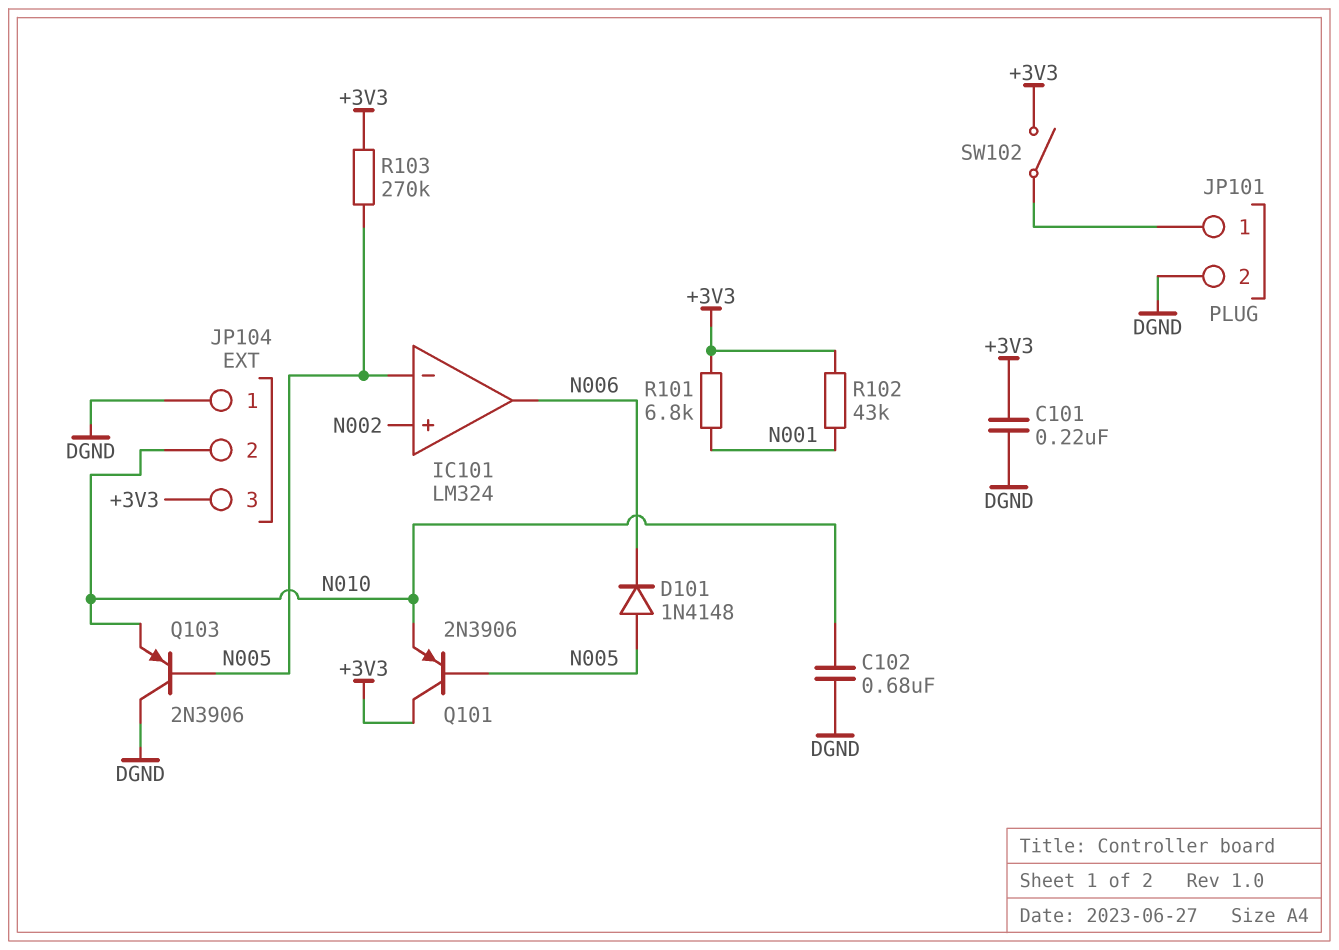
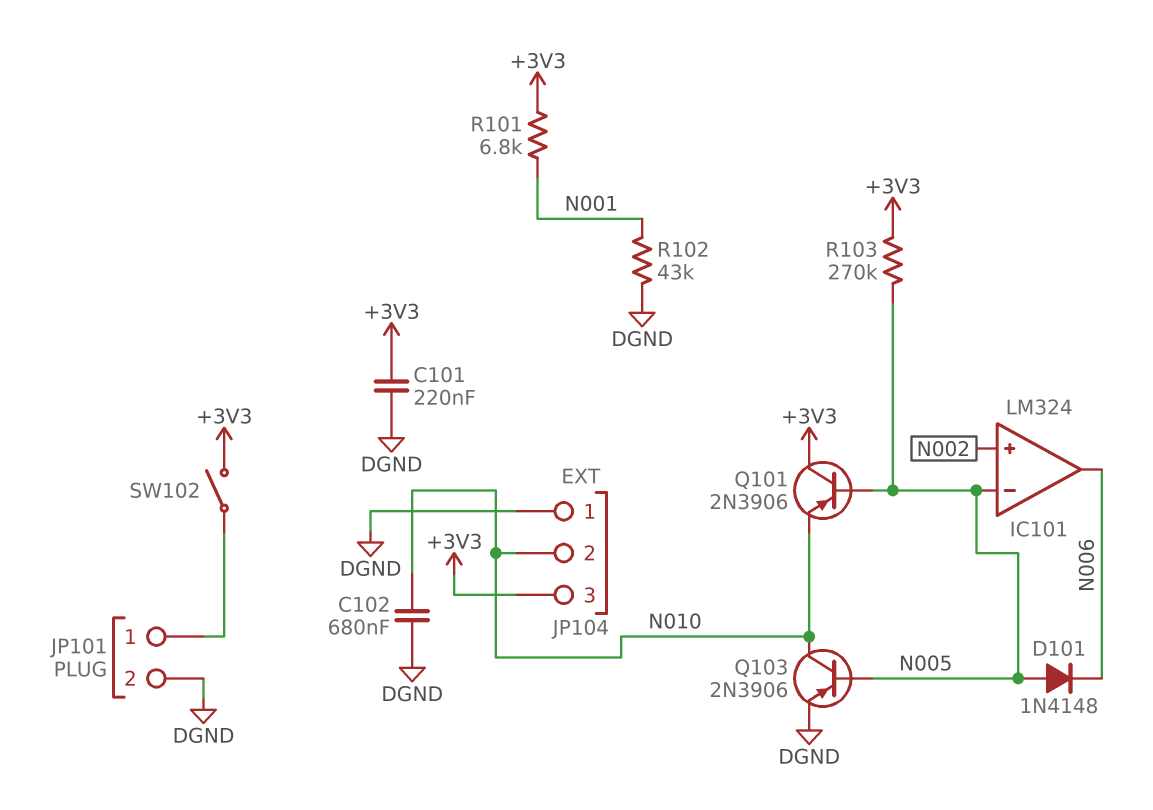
Q103: PNP 2N3906 (B N005, C DGND, E N010) -> PNP 2N3906 (B N005, C N010, E DGND)
R102: 43k (+3V3, N001) -> 43k (DGND, N001)

